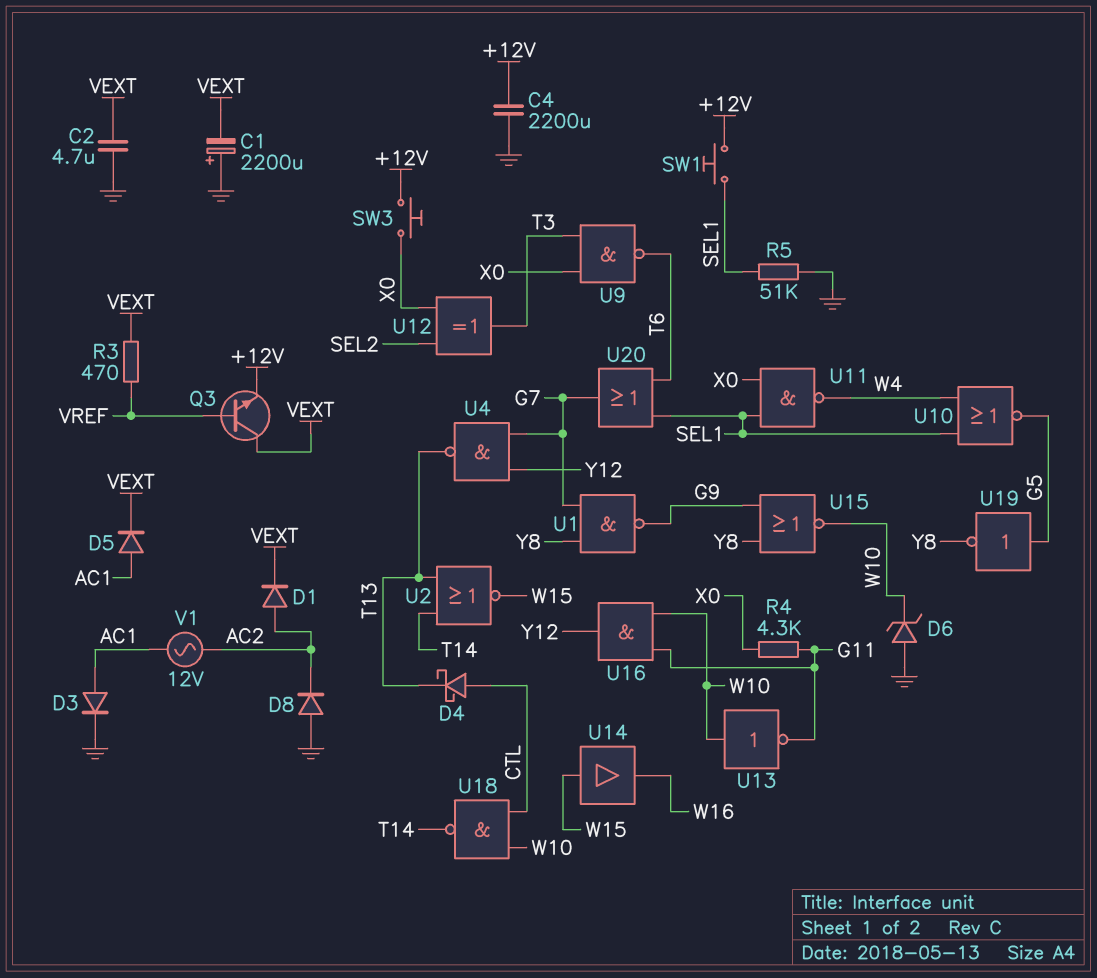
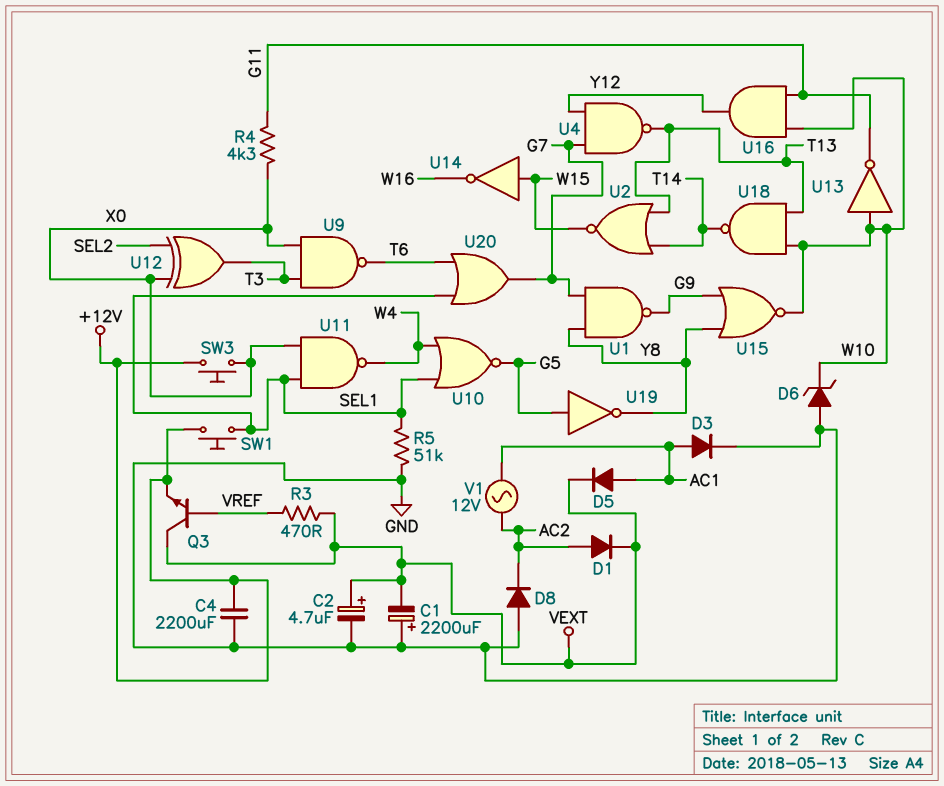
C2: 4.7uF (GND, VEXT) -> 4.7uF (plus VEXT, minus GND)
D4: schottky (A CTL, K T13) -> none
U14: buffer (in W15, out W16) -> NOT (in W15, out W16)
U18: NAND (in CTL, in W10, out T14) -> NAND (in T13, in W10, out T14)

